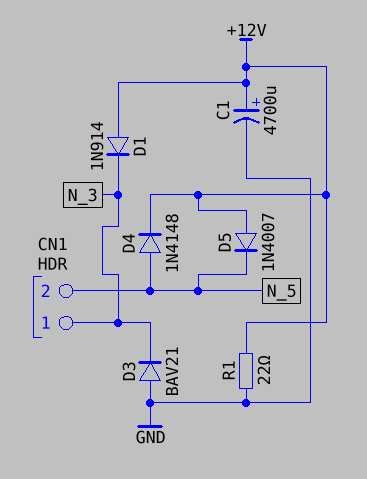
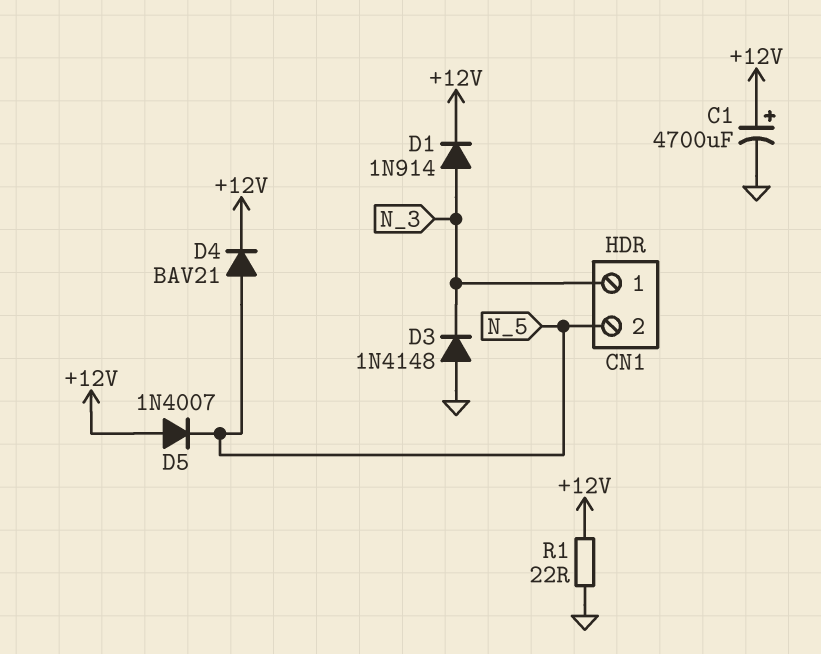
D1: diode 1N914 (A +12V, K N_3) -> diode 1N914 (A N_3, K +12V)
D3: diode BAV21 (A GND, K N_3) -> diode 1N4148 (A GND, K N_3)
D4: diode 1N4148 (A N_5, K +12V) -> diode BAV21 (A N_5, K +12V)

